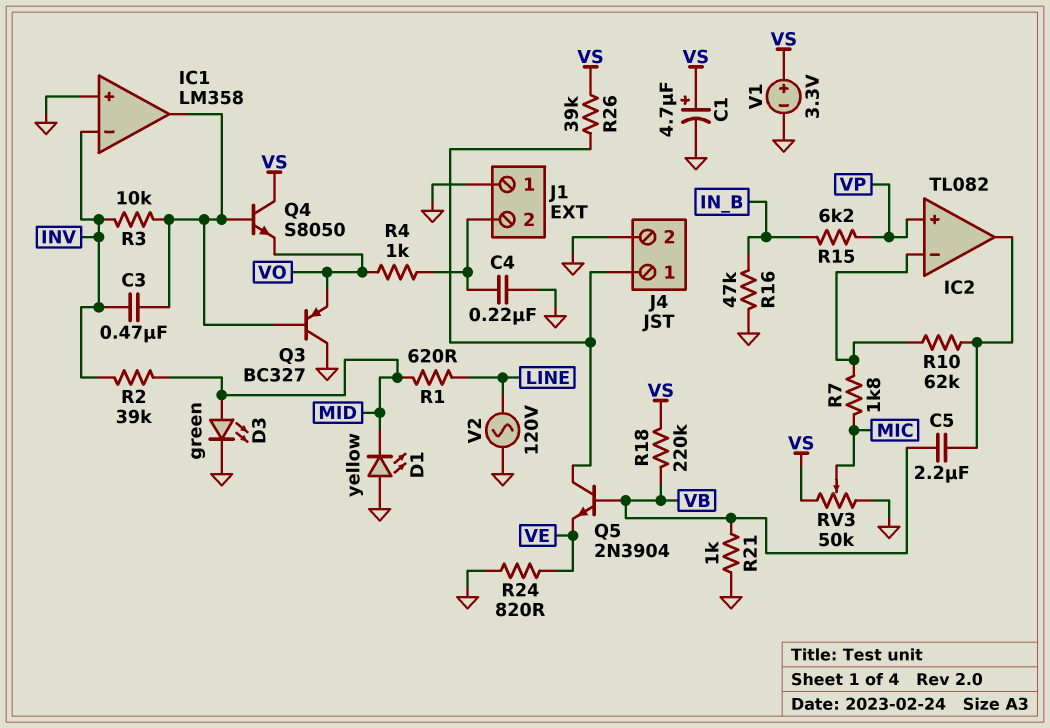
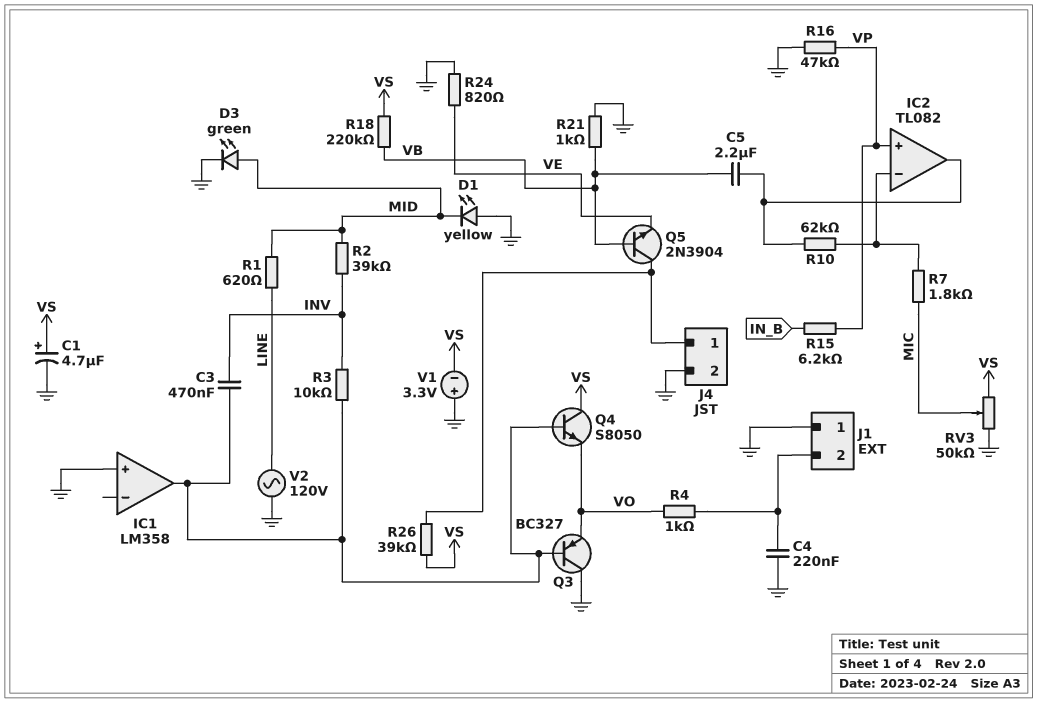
IC1 pin in-: INV -> none
R16: 47k (GND, IN_B) -> 47k (GND, VP)
V1: 3.3V (plus VS, minus GND) -> 3.3V (plus GND, minus VS)

